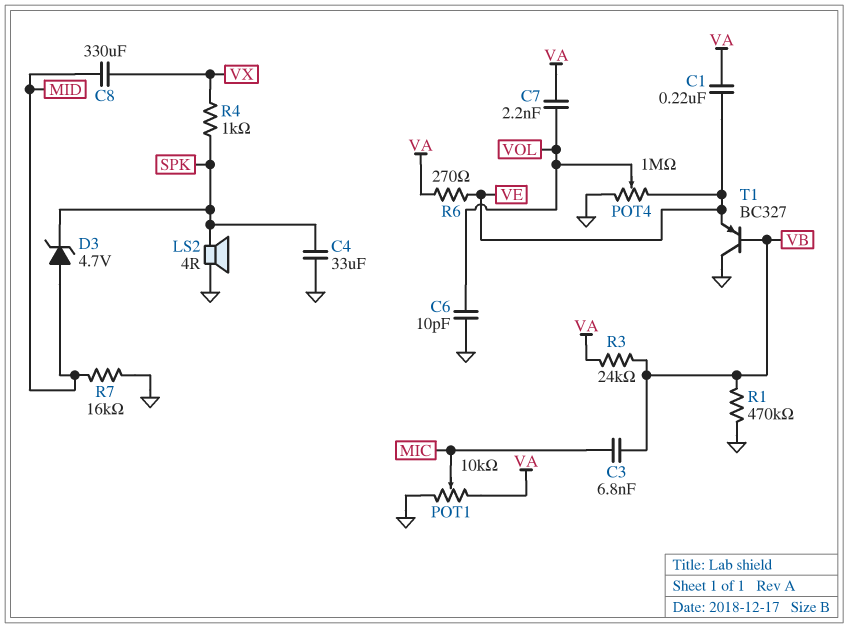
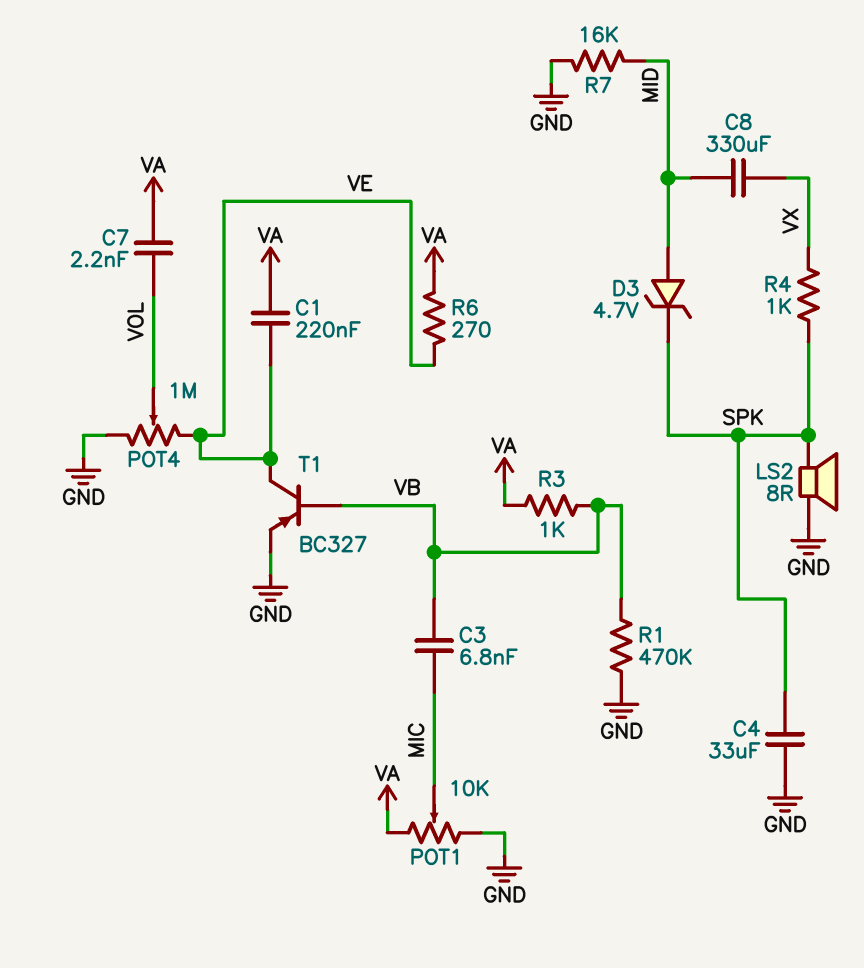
C6: 10pF (GND, VOL) -> none
LS2: speaker 4R (GND, SPK) -> speaker 8R (GND, SPK)
R3: 24k (VA, VB) -> 1k (VA, VB)
T1: PNP BC327 (B VB, C GND, E VE) -> PNP BC327 (B VB, C VE, E GND)

